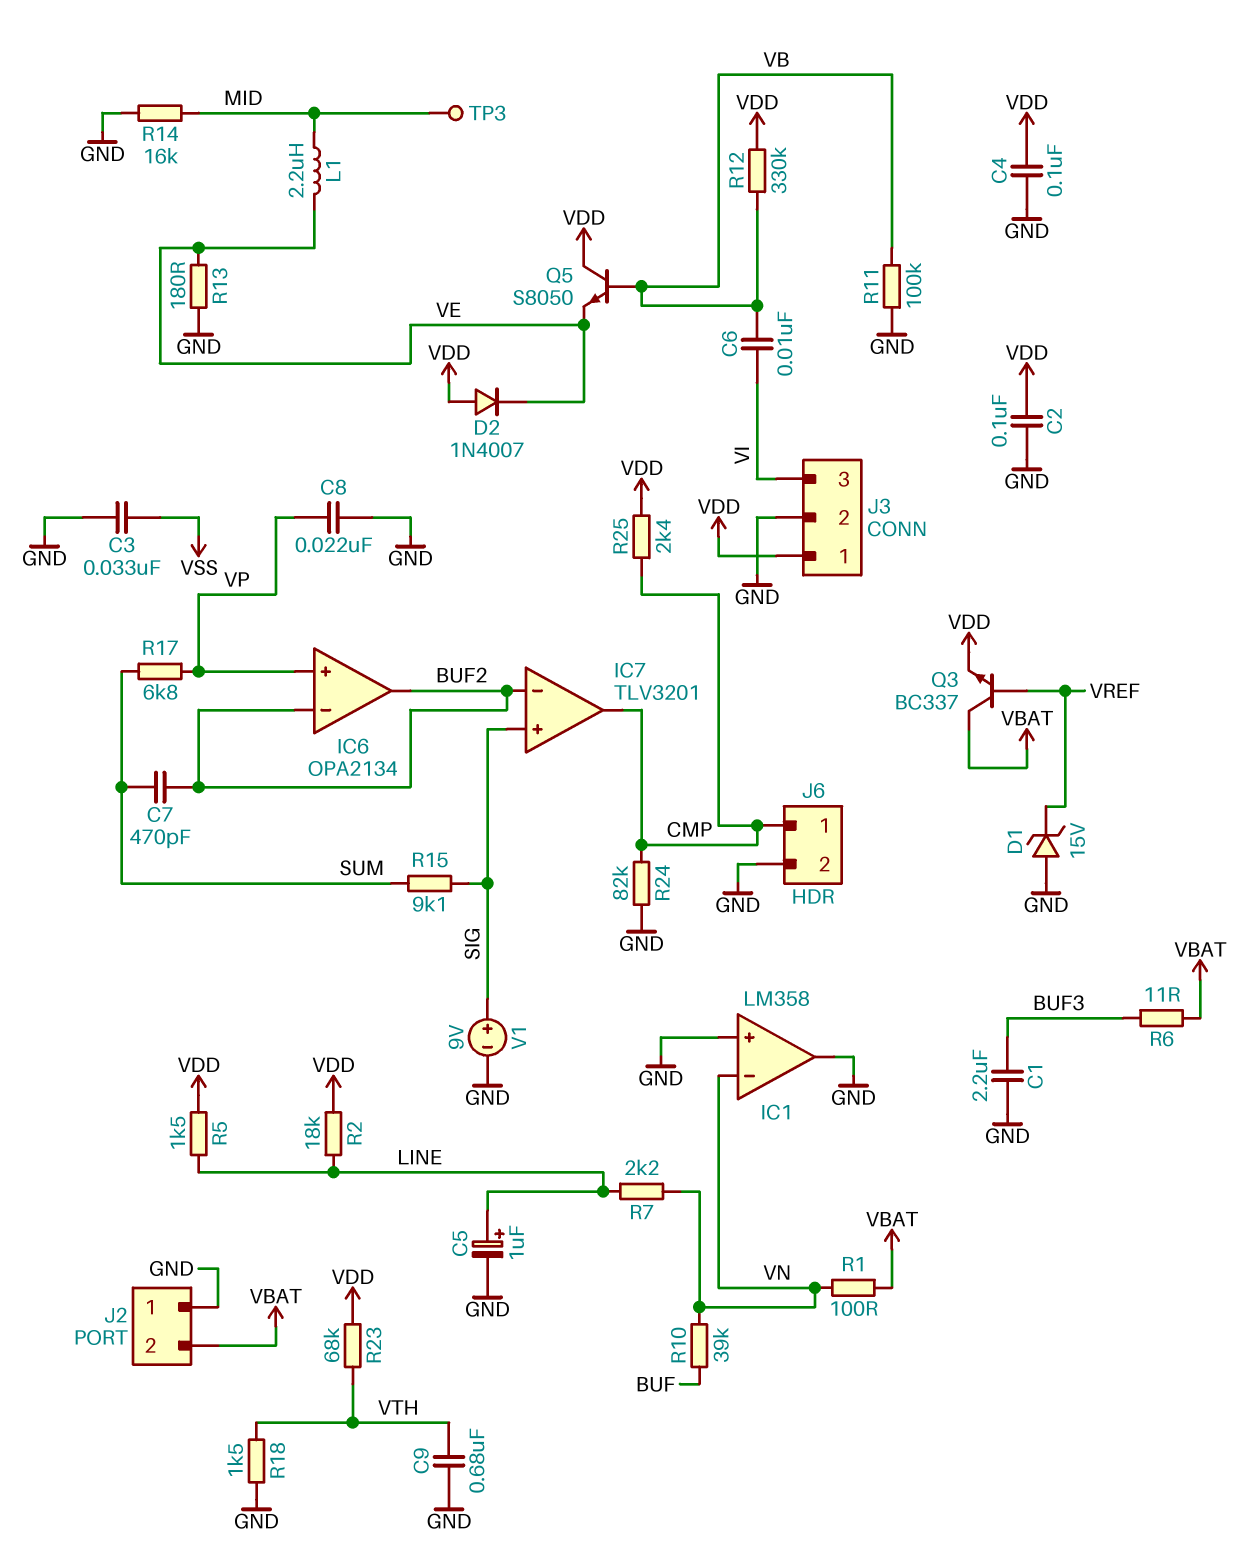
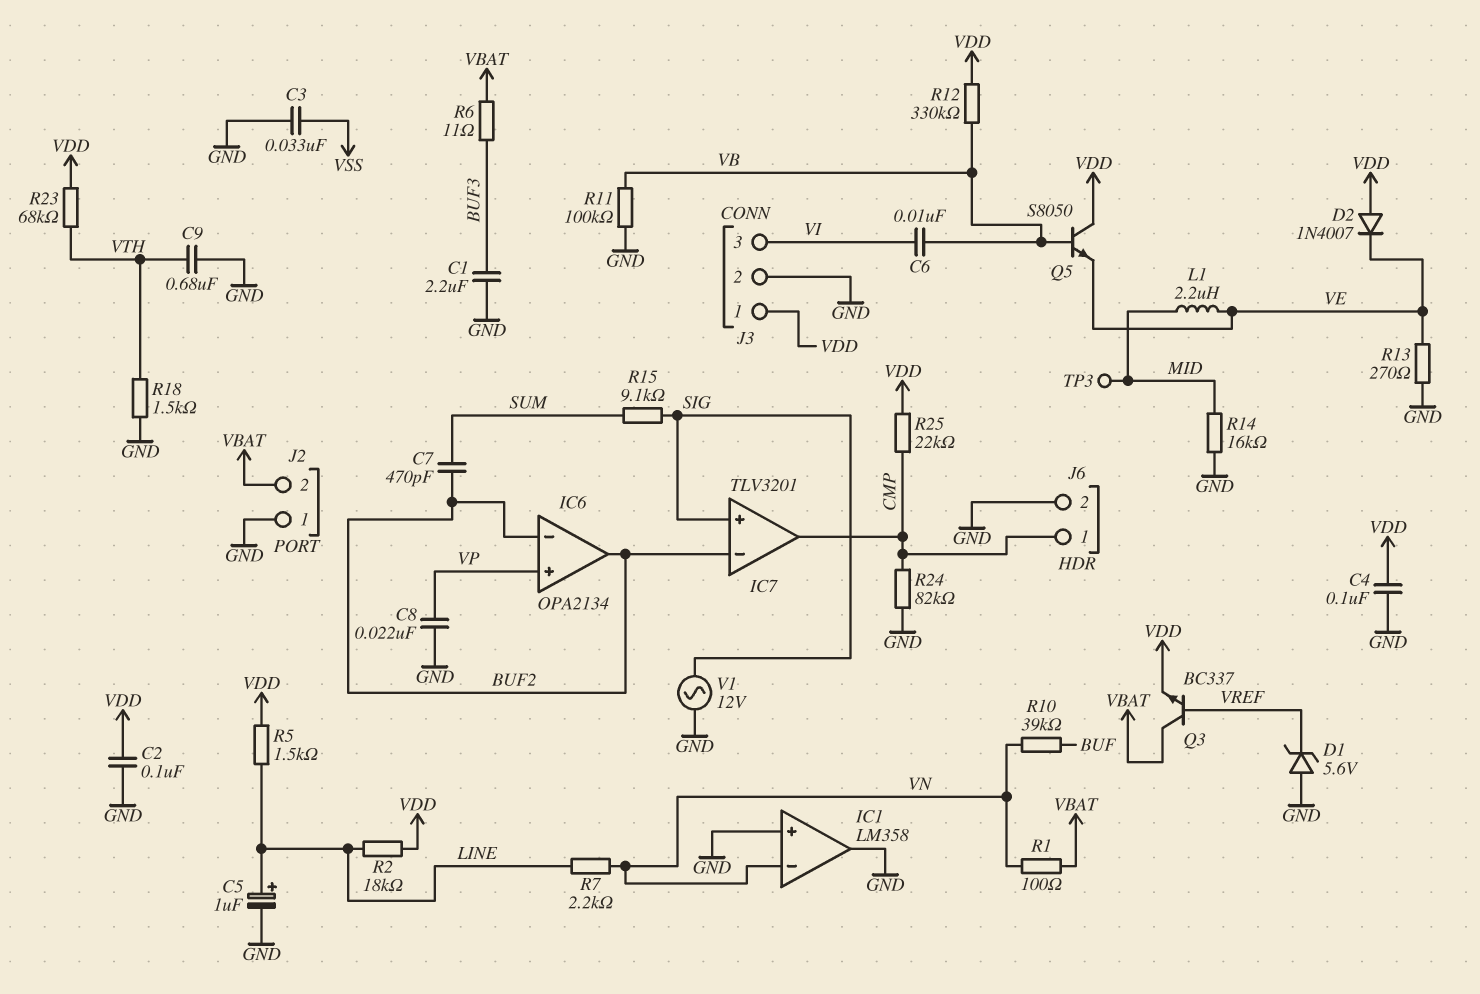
D1: zener 15V (A GND, K VREF) -> zener 5.6V (A GND, K VREF)
R13: 180 (GND, VE) -> 270 (GND, VE)
R17: 6.8k (SUM, VP) -> none
R25: 2.4k (CMP, VDD) -> 22k (CMP, VDD)
V1: 9V (plus SIG, minus GND) -> AC 12V (GND, SIG)

